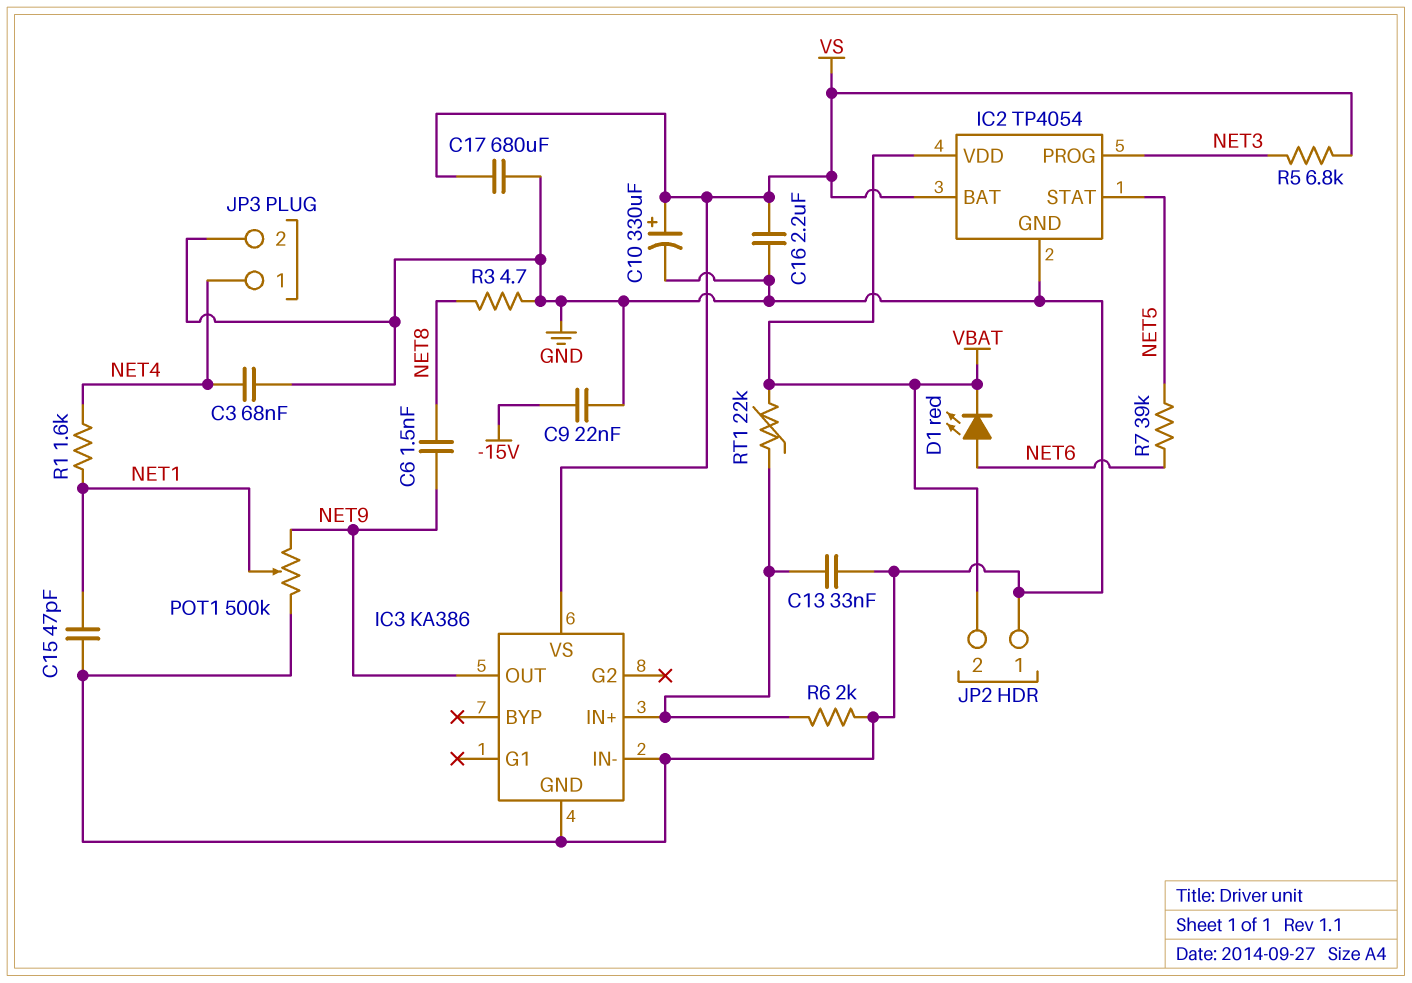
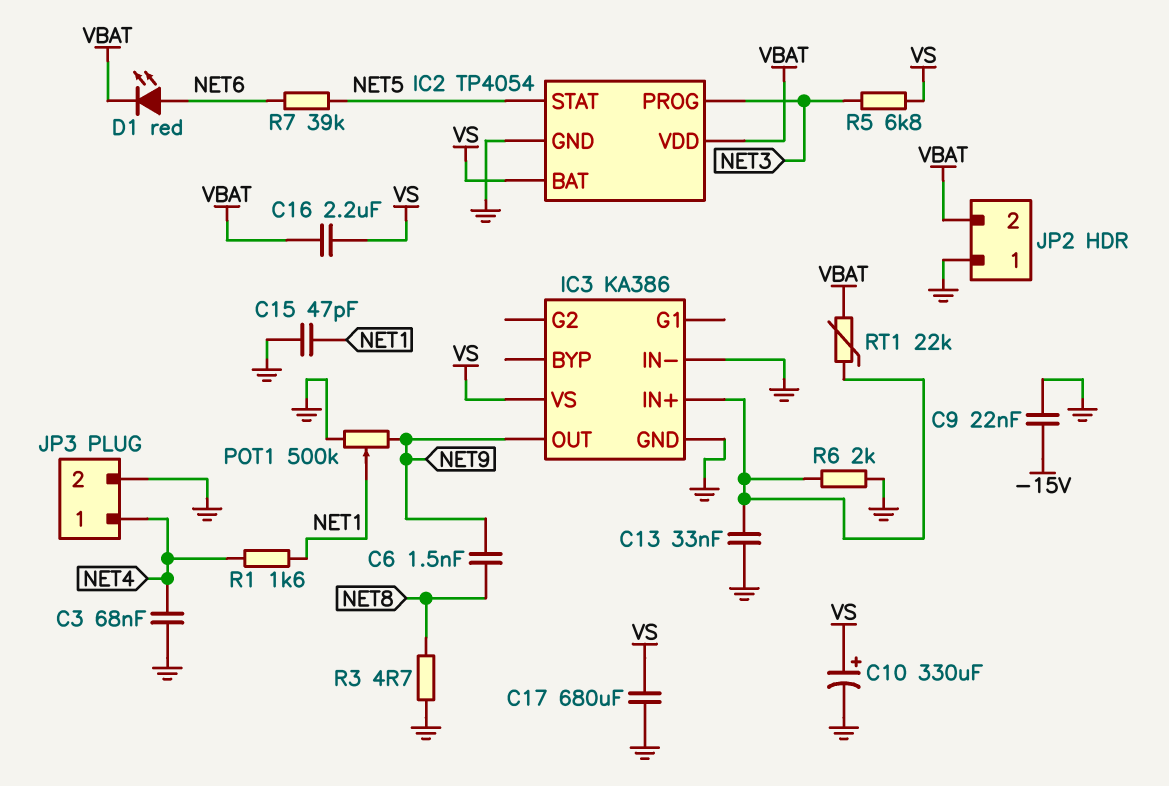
C16: 2.2uF (GND, VS) -> 2.2uF (VBAT, VS)

